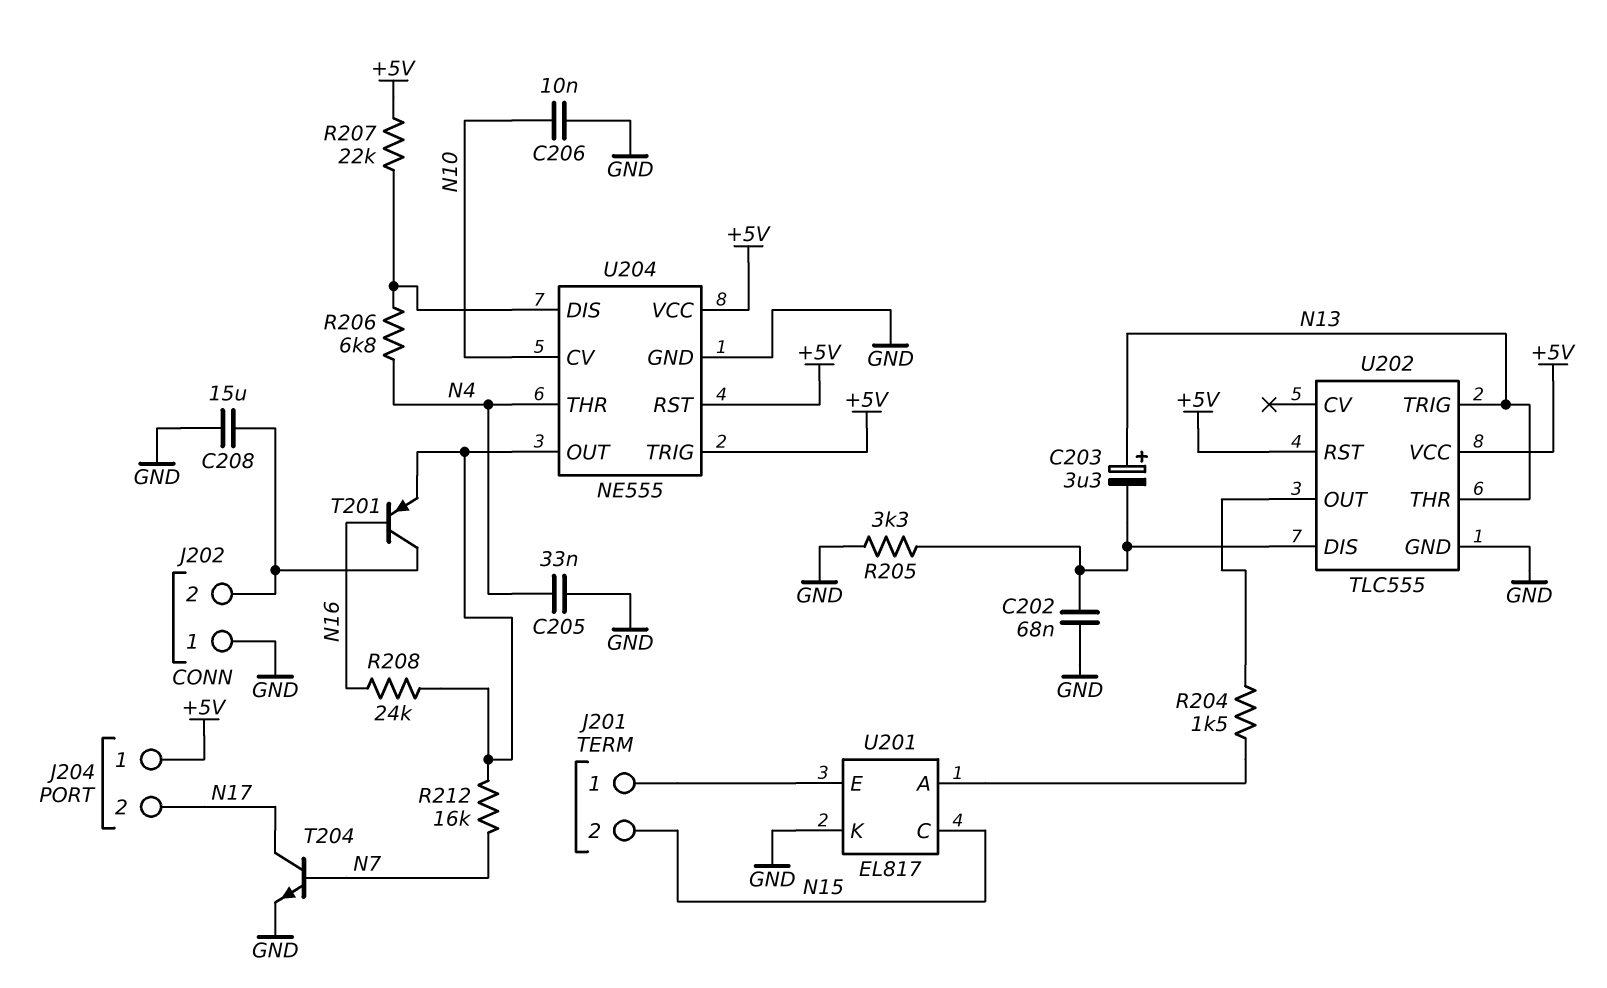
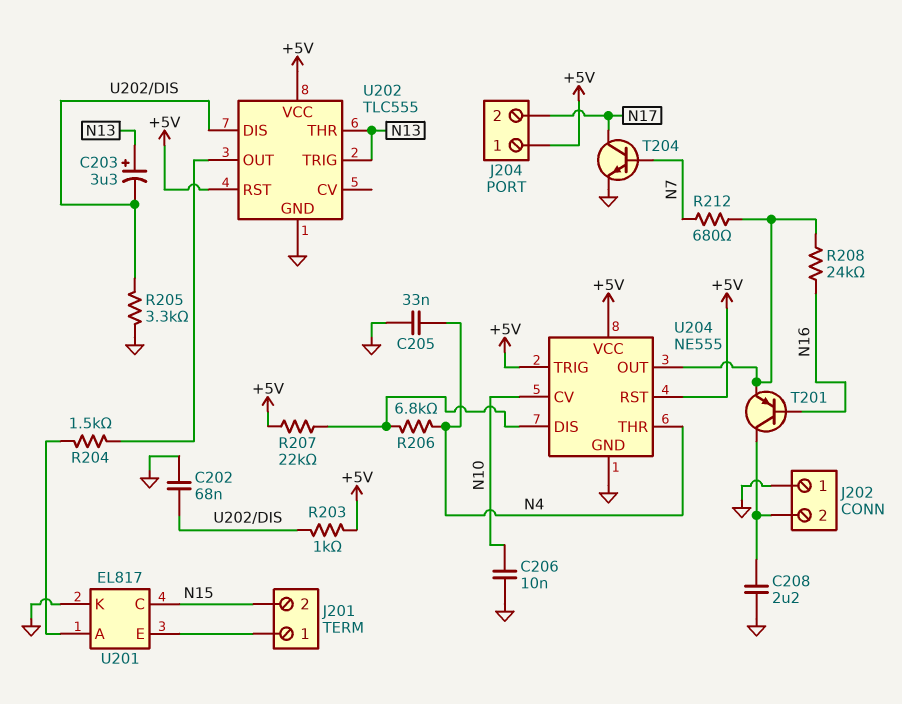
C208: 15uF (GND, J202/2) -> 2.2uF (GND, J202/2)
R203: none -> 1k (+5V, U202/DIS)
R212: 16k (N7, U204/OUT) -> 680 (N7, U204/OUT)

